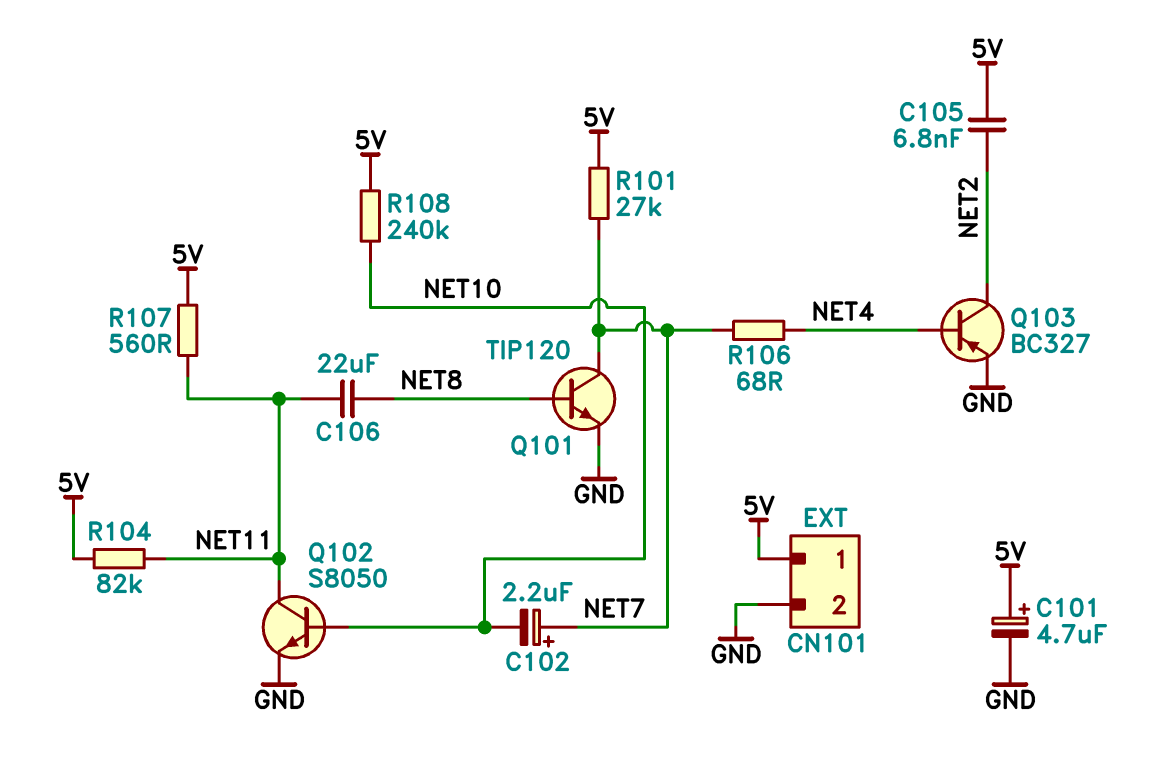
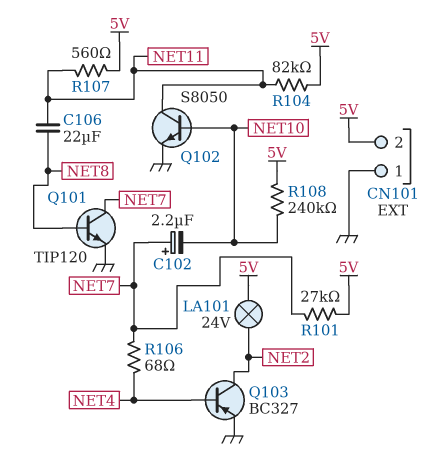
C101: 4.7uF (plus 5V, minus GND) -> none
C105: 6.8nF (5V, NET2) -> none
CN101 pin 1: 5V -> GND
CN101 pin 2: GND -> 5V
LA101: none -> lamp 24V (5V, NET2)

